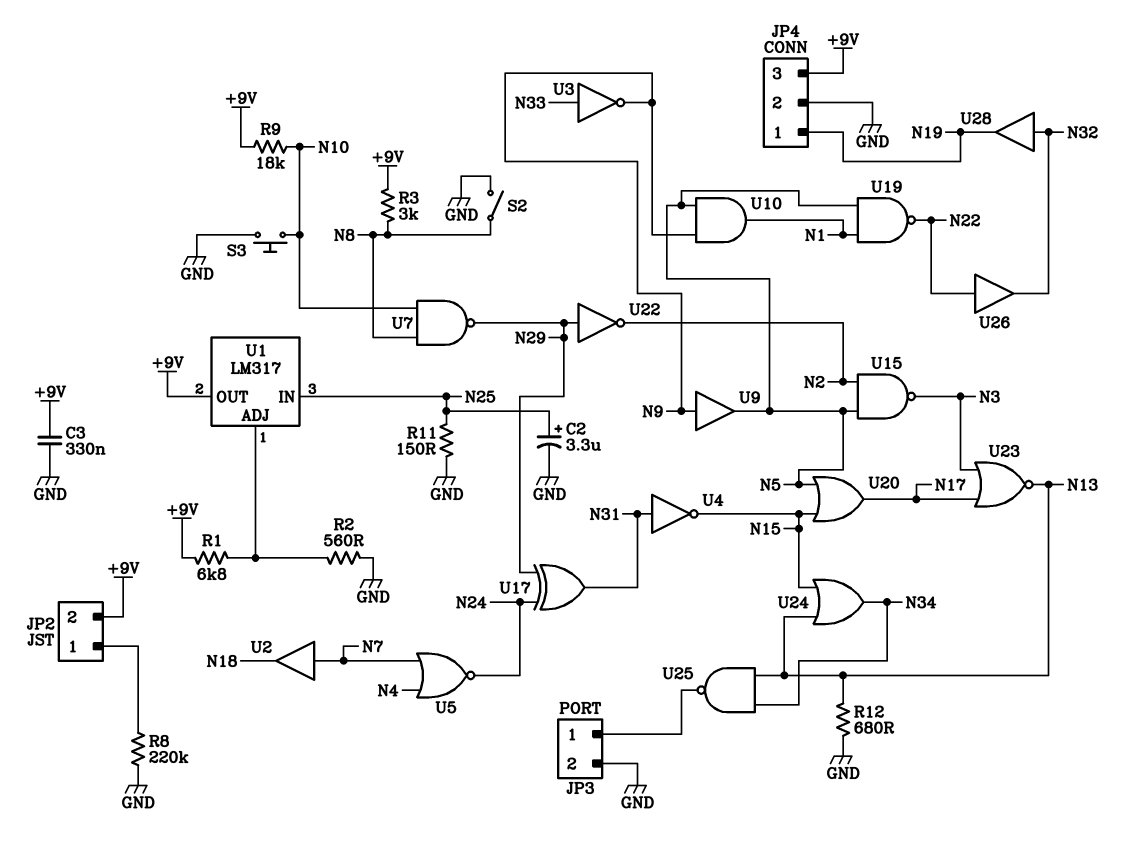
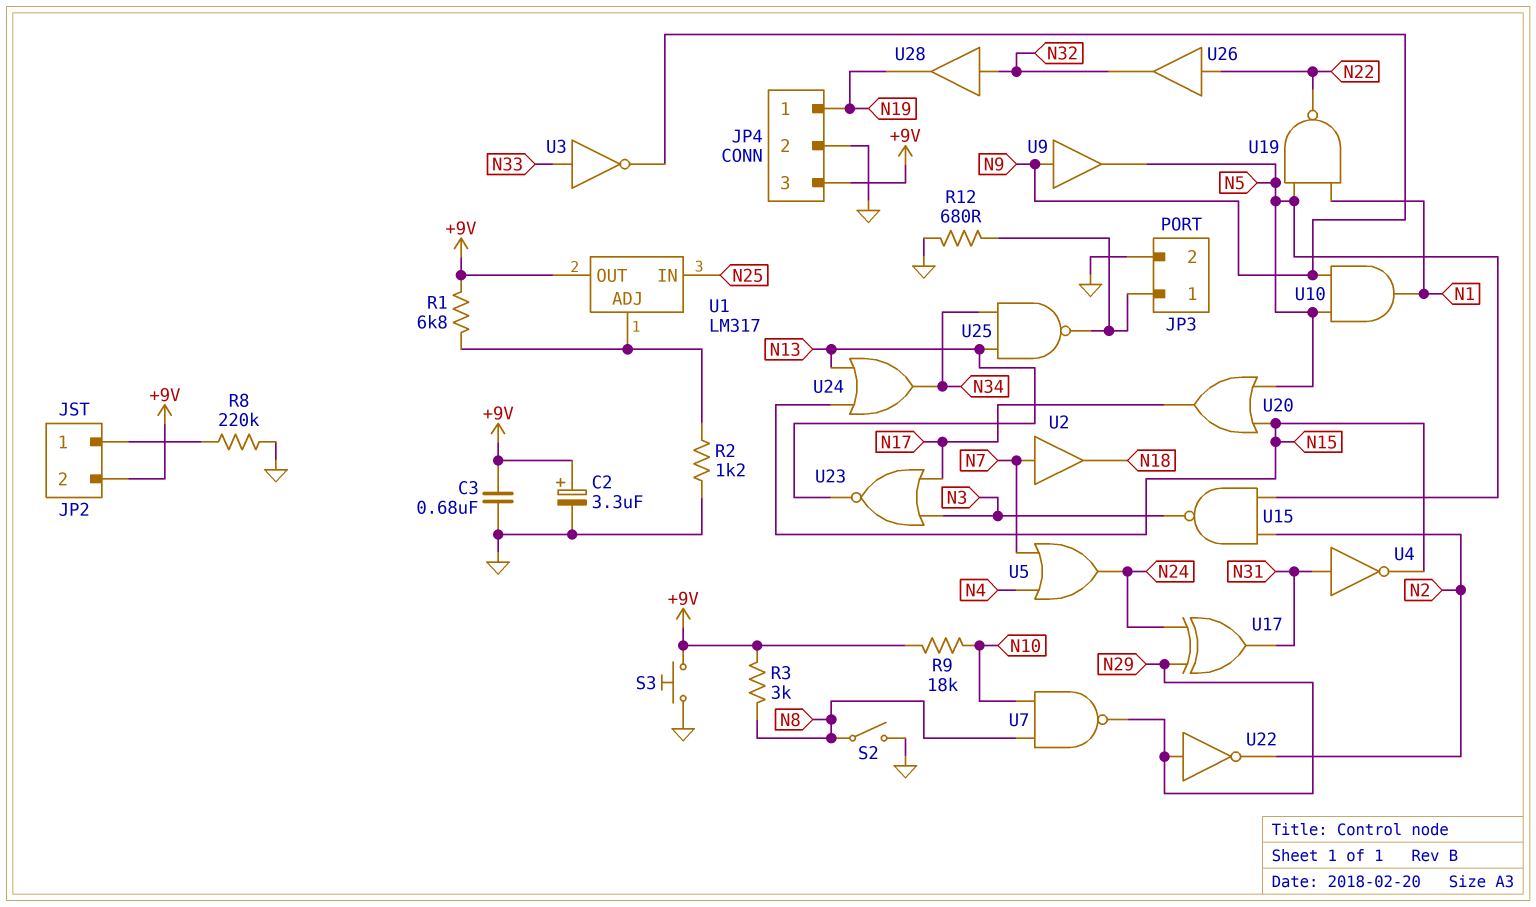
C2: 3.3uF (plus N25, minus GND) -> 3.3uF (plus +9V, minus GND)
C3: 330nF (+9V, GND) -> 680nF (+9V, GND)
R2: 560 (GND, U1/ADJ) -> 1.2k (GND, U1/ADJ)
R11: 150 (GND, N25) -> none
R12: 680 (GND, N13) -> 680 (GND, JP3/1)
S3: button (GND, N10) -> button (+9V, GND)
U5: NOR (in N4, in N7, out N24) -> OR (in N4, in N7, out N24)

